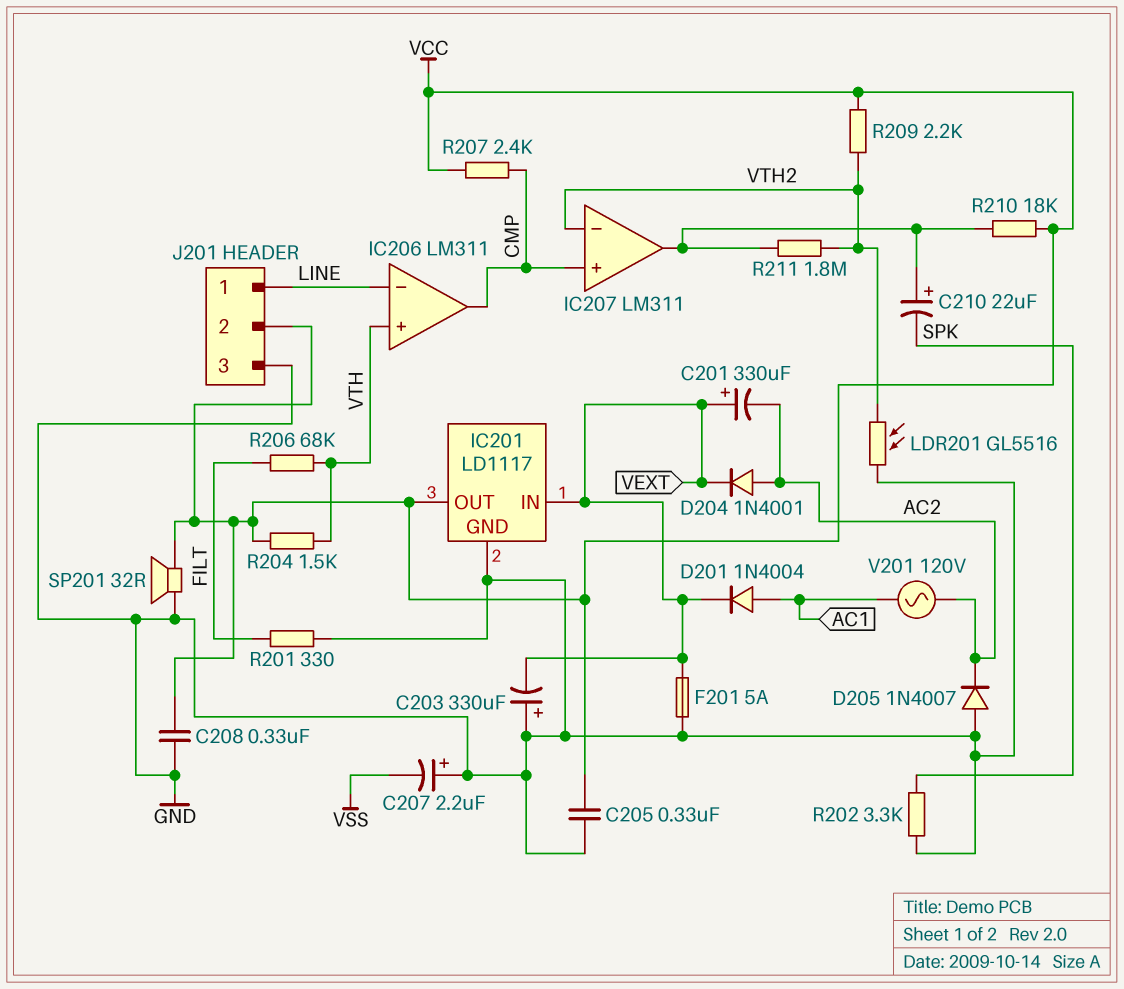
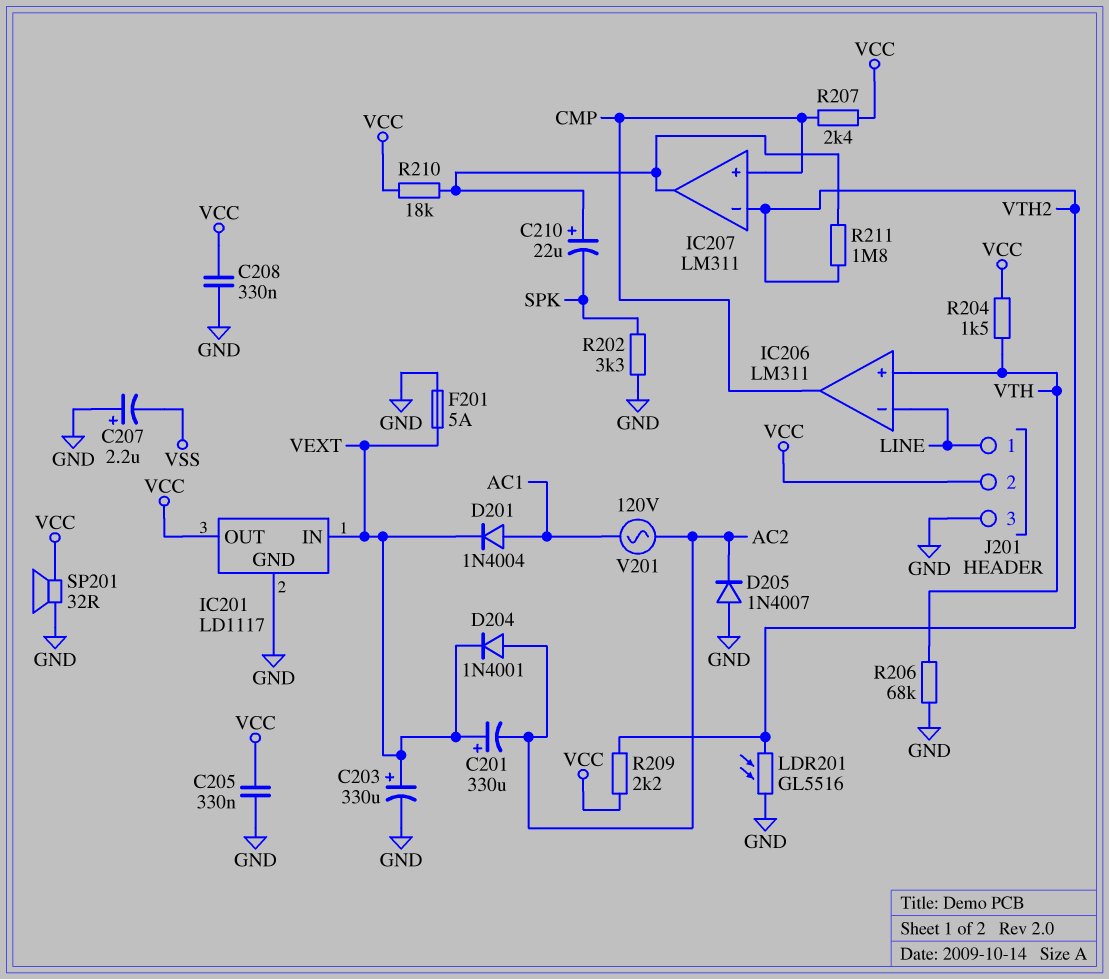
C203: 330uF (plus GND, minus VEXT) -> 330uF (plus VEXT, minus GND)
R201: 330 (FILT, GND) -> none
R206: 68k (FILT, VTH) -> 68k (GND, VTH)

